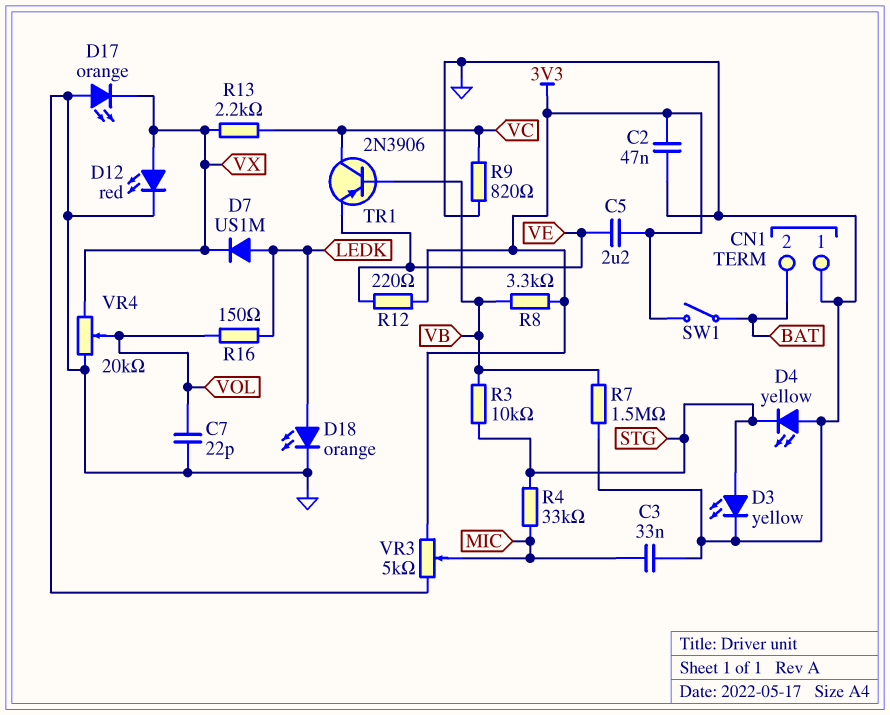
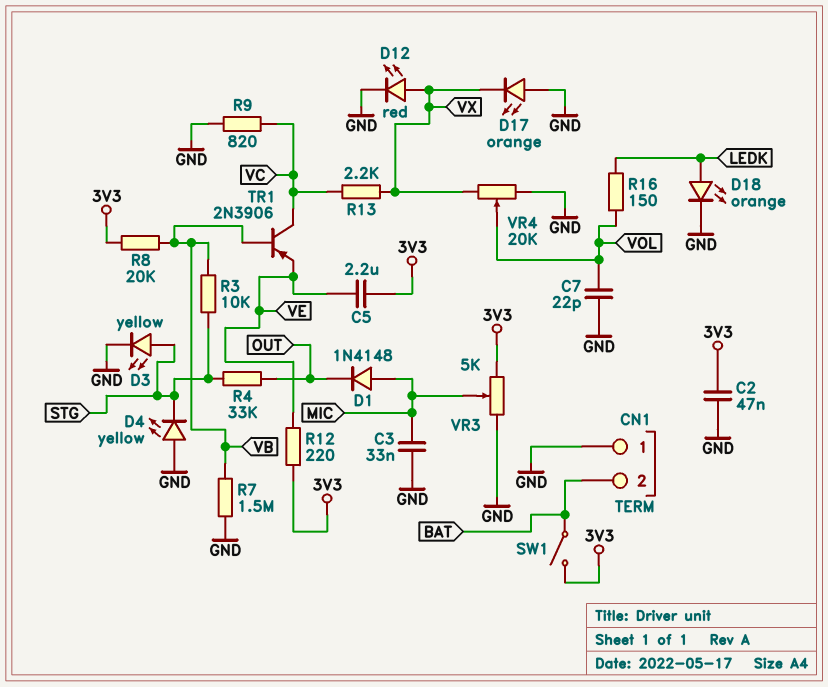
D1: none -> diode 1N4148 (A MIC, K OUT)
D7: diode US1M (A LEDK, K VX) -> none
R4: 33k (MIC, STG) -> 33k (OUT, STG)
R8: 3.3k (3V3, VB) -> 20k (3V3, VB)

